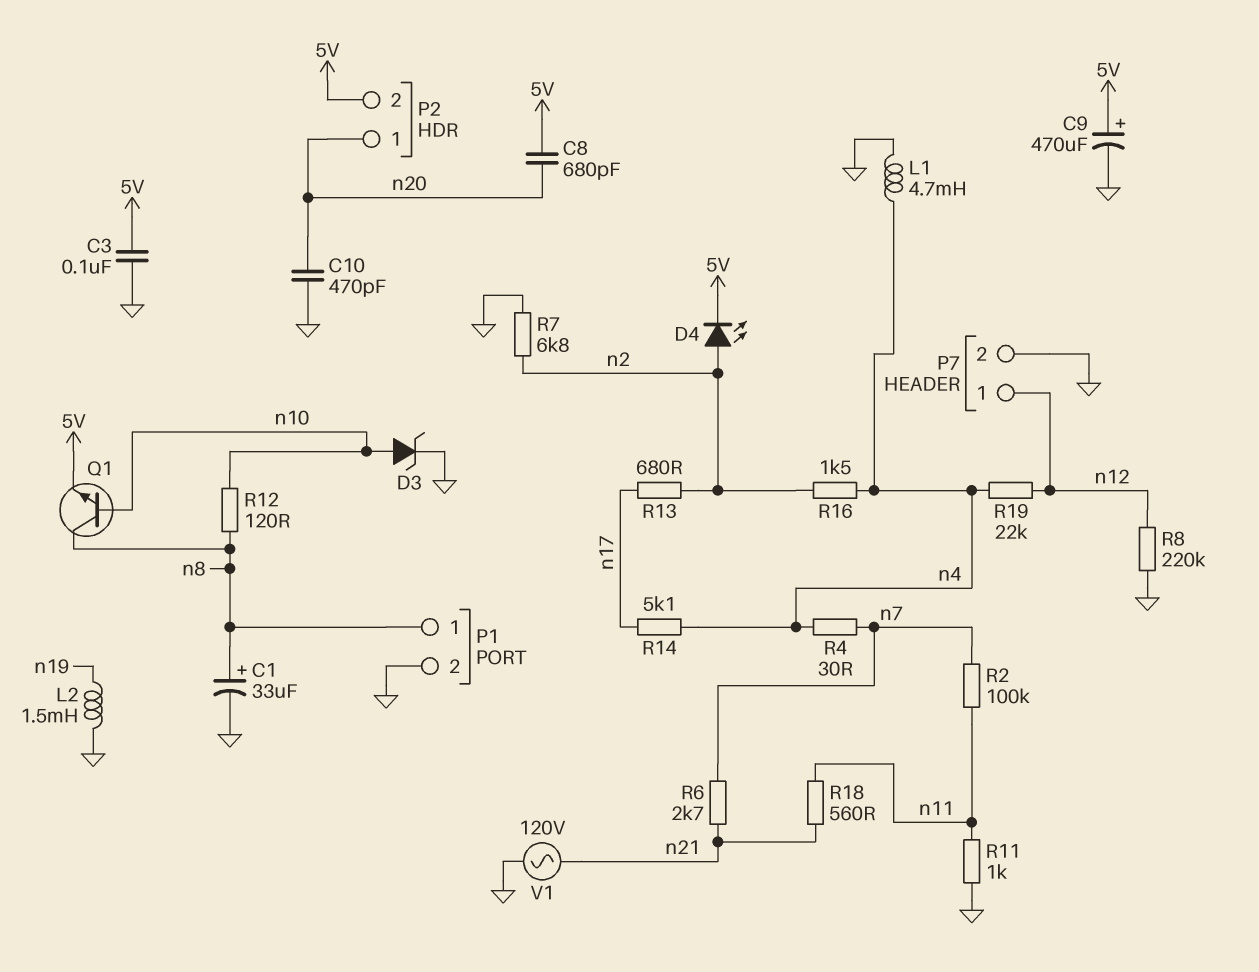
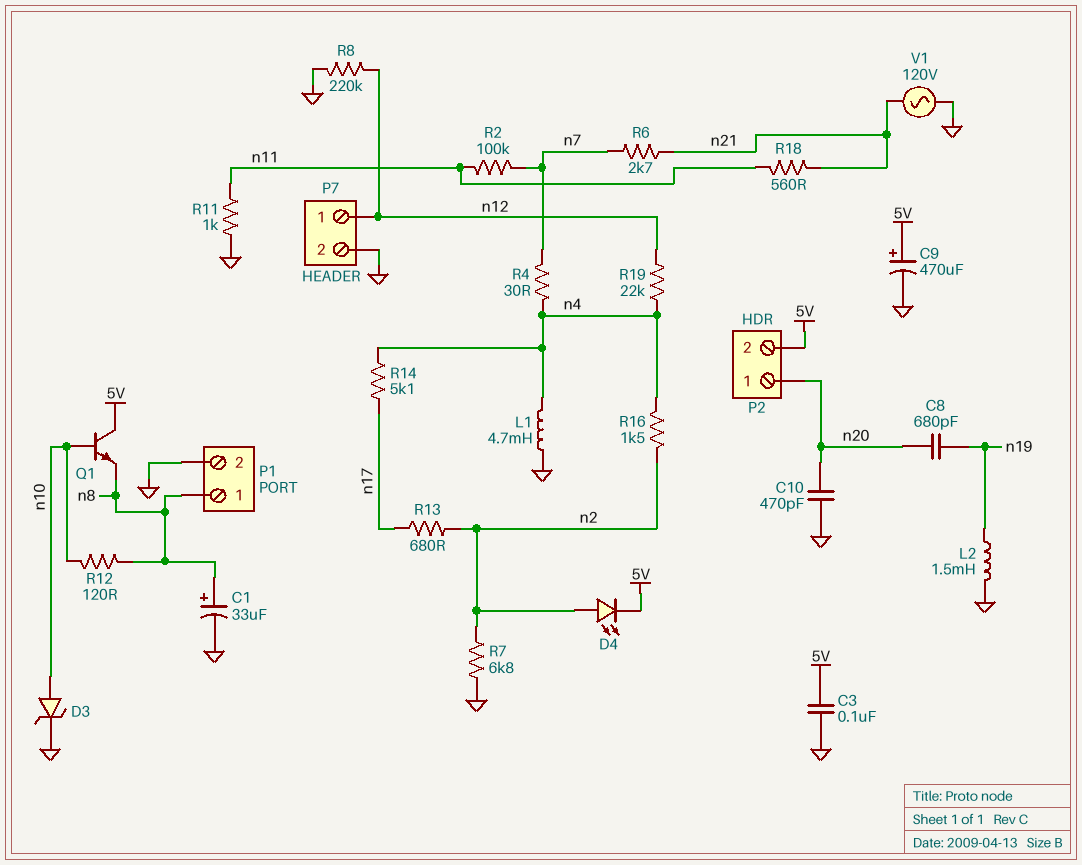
C8: 680pF (5V, n20) -> 680pF (n19, n20)
Q1: NPN (B n10, C n8, E 5V) -> NPN (B n10, C 5V, E n8)

